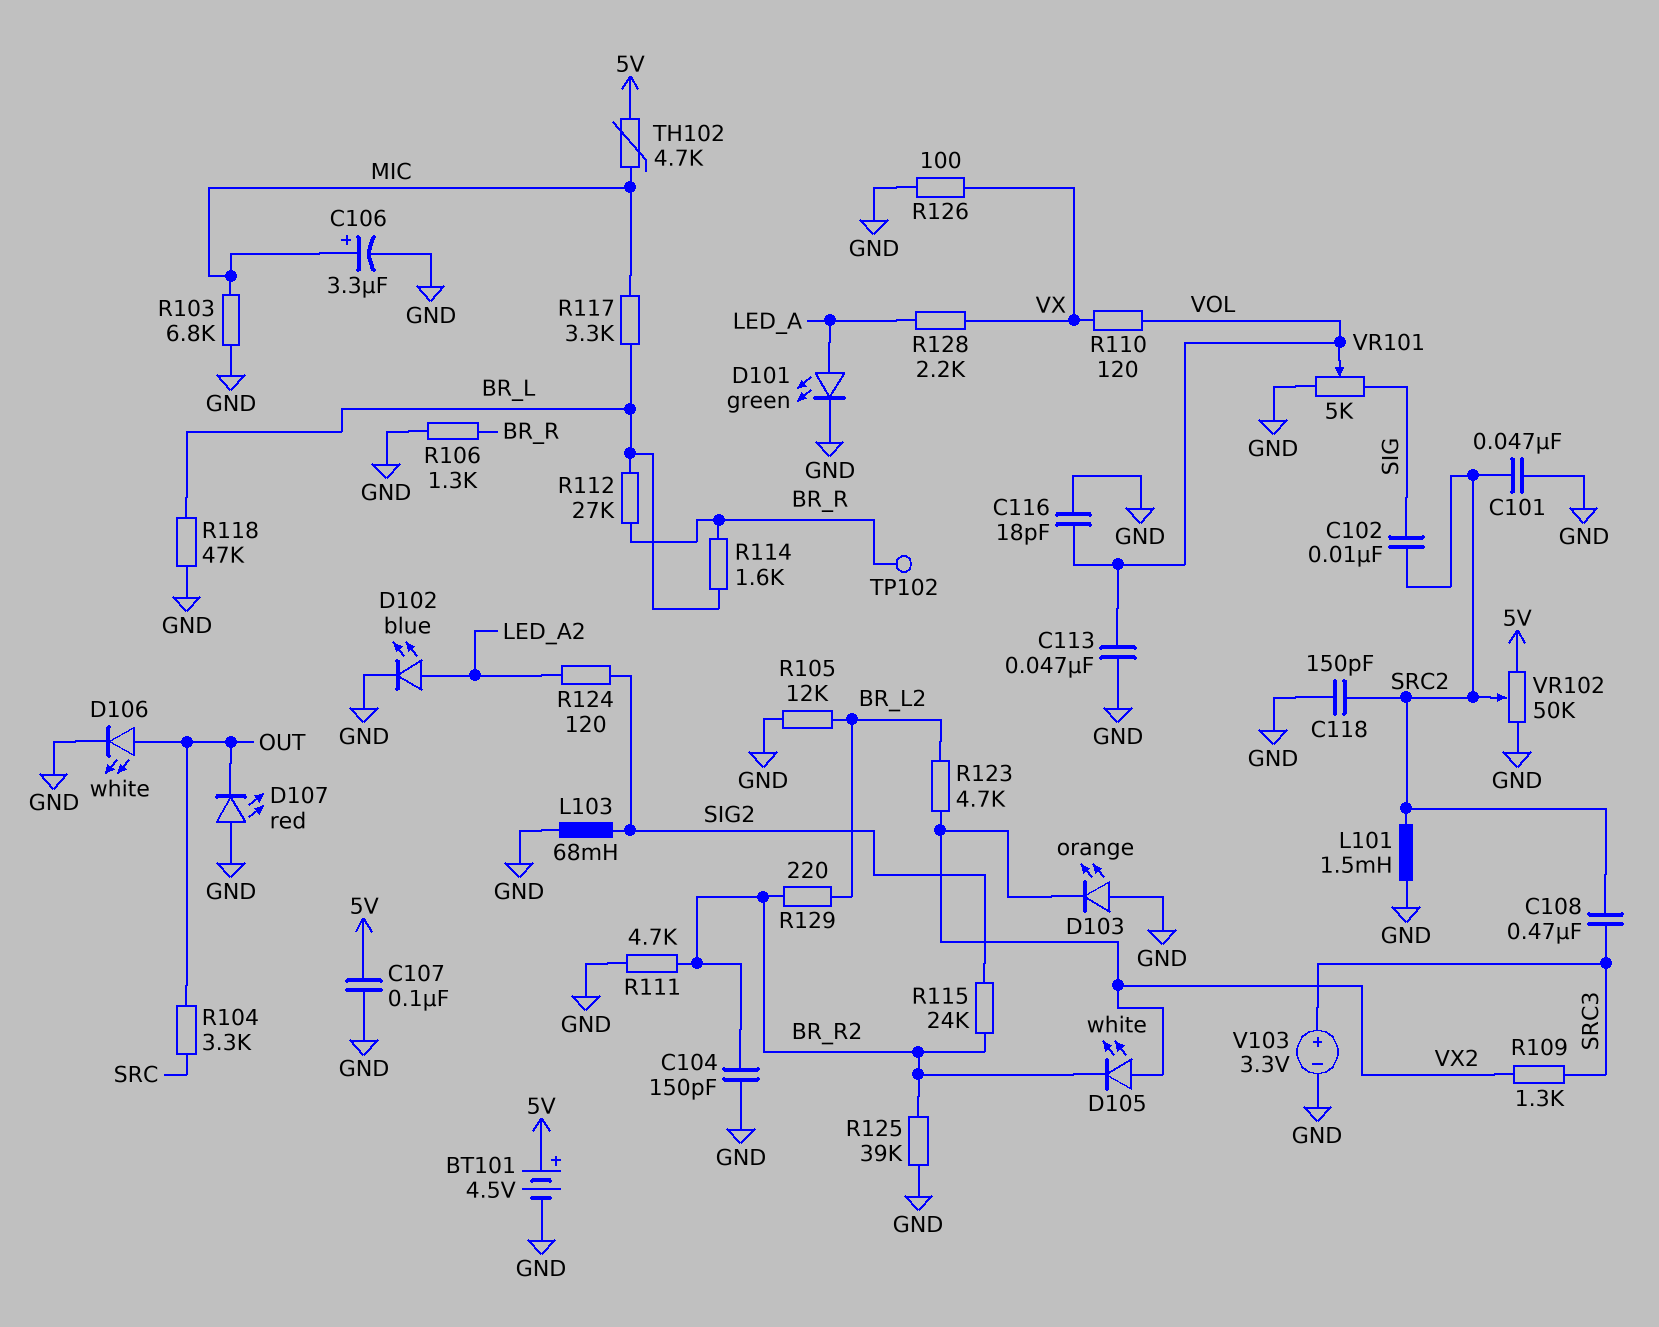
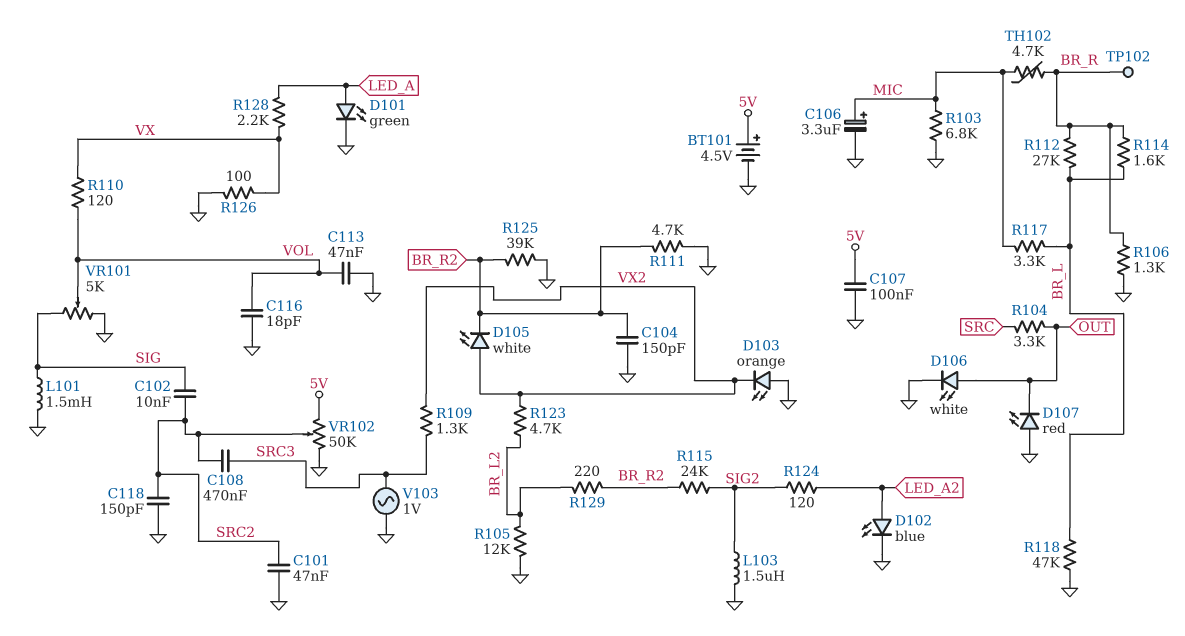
L101: 1.5mH (GND, SRC2) -> 1.5mH (GND, SIG)
L103: 68mH (GND, SIG2) -> 1.5uH (GND, SIG2)
TH102: 4.7k (5V, MIC) -> 4.7k (BR_R, MIC)
V103: 3.3V (plus SRC3, minus GND) -> AC 1V (GND, SRC3)

